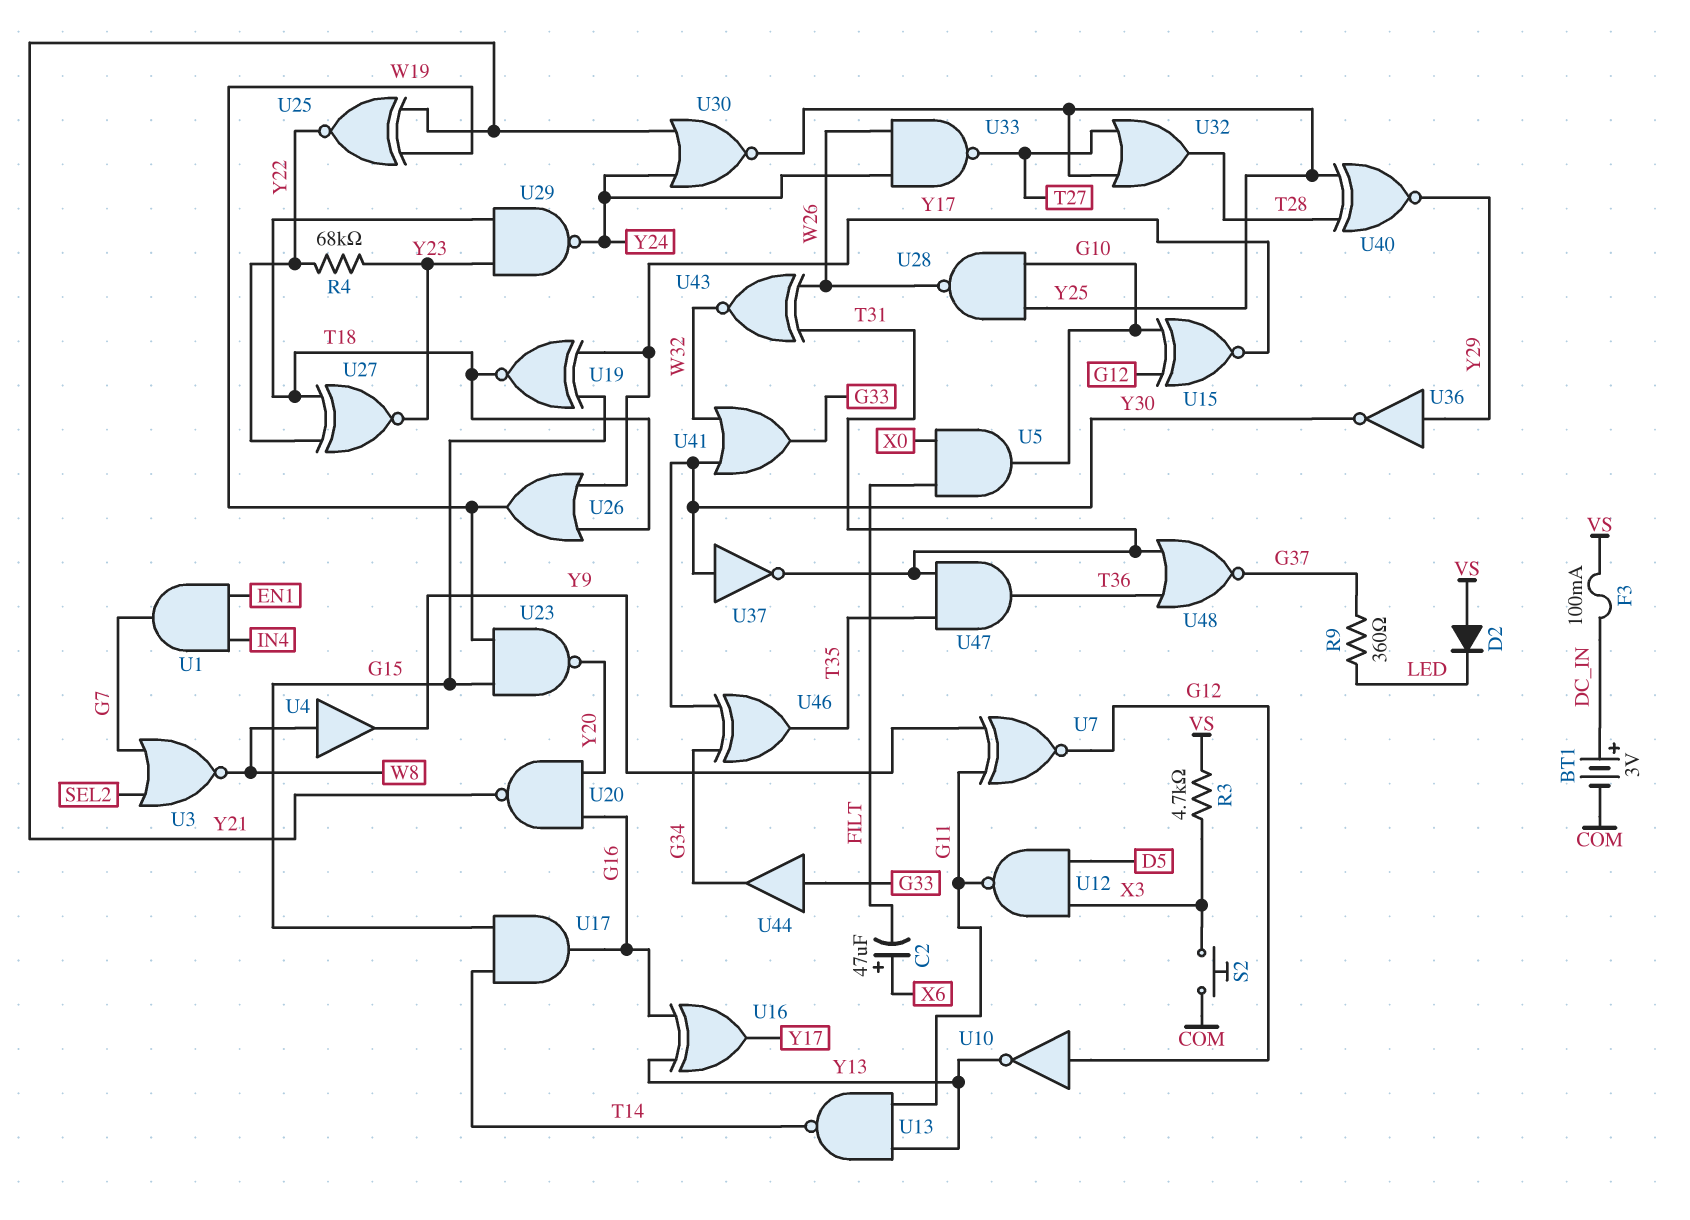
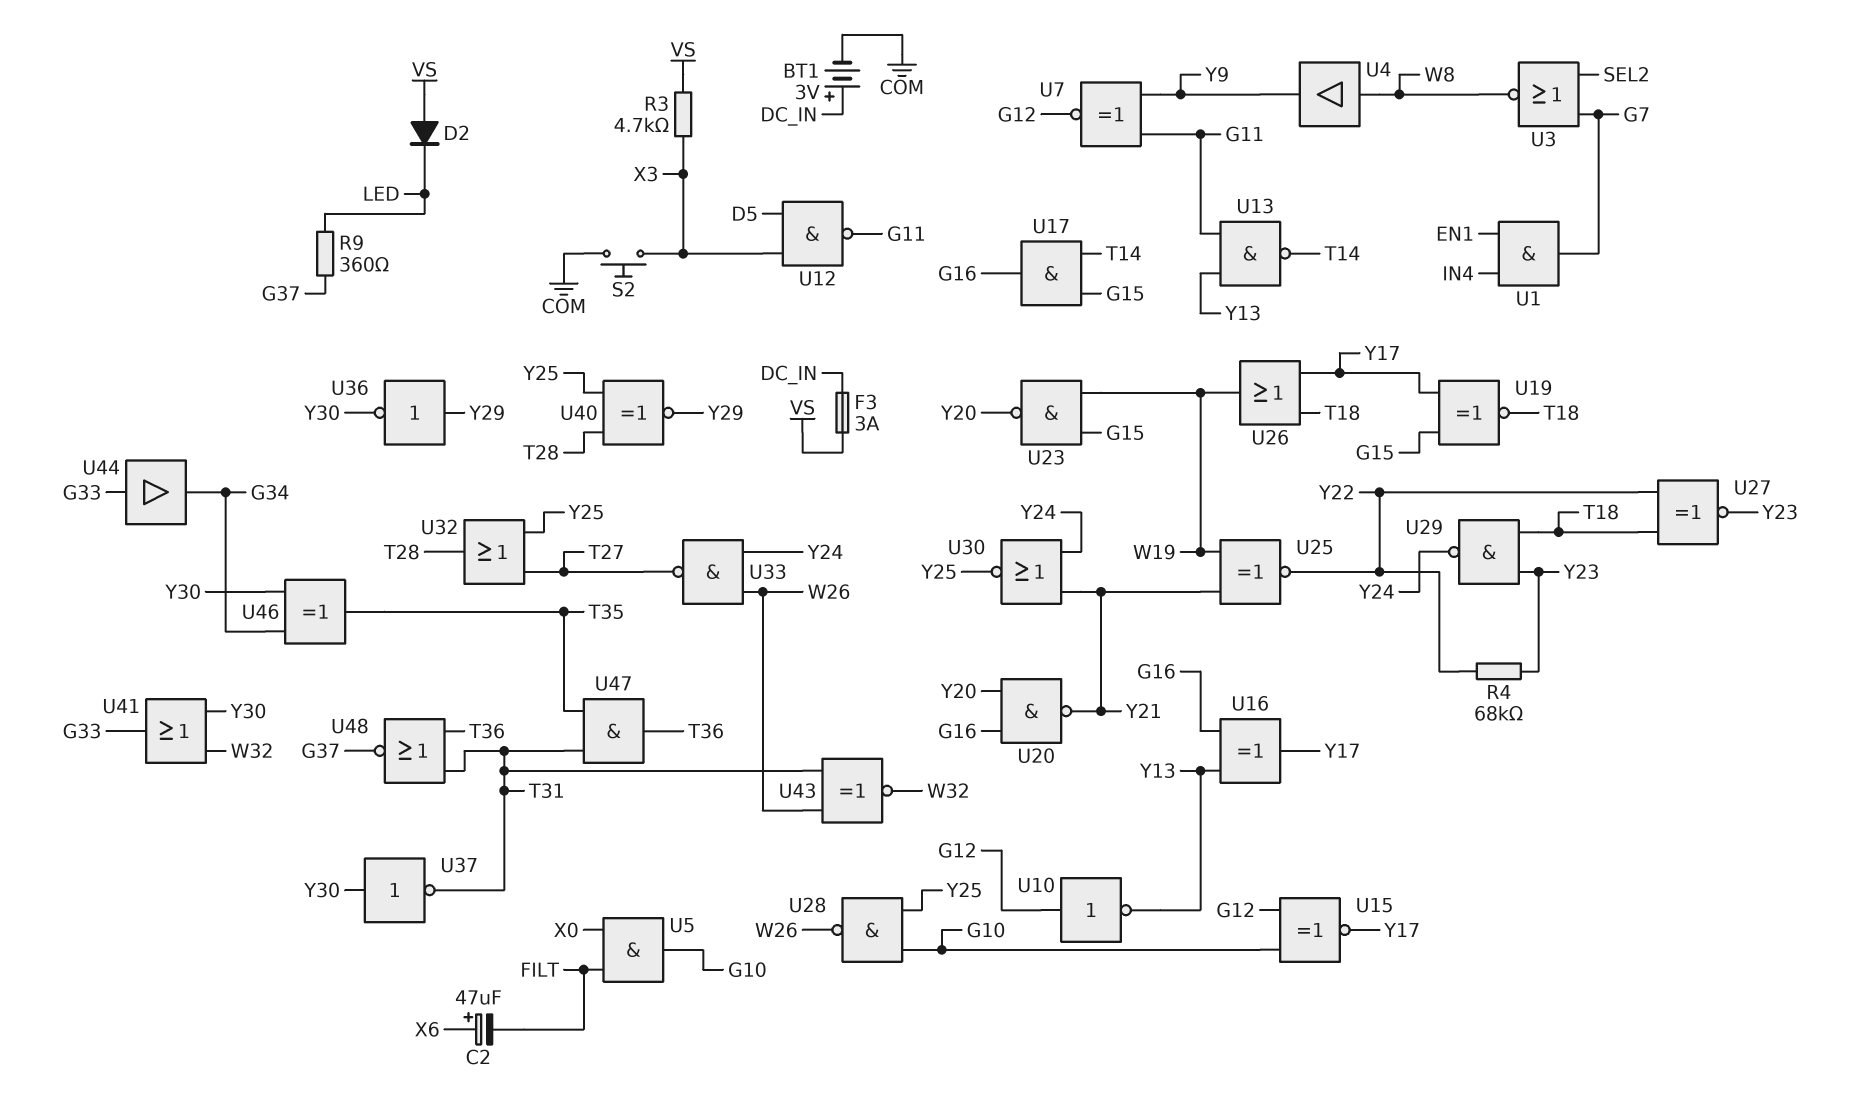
F3: 100mA (DC_IN, VS) -> 3A (DC_IN, VS)

